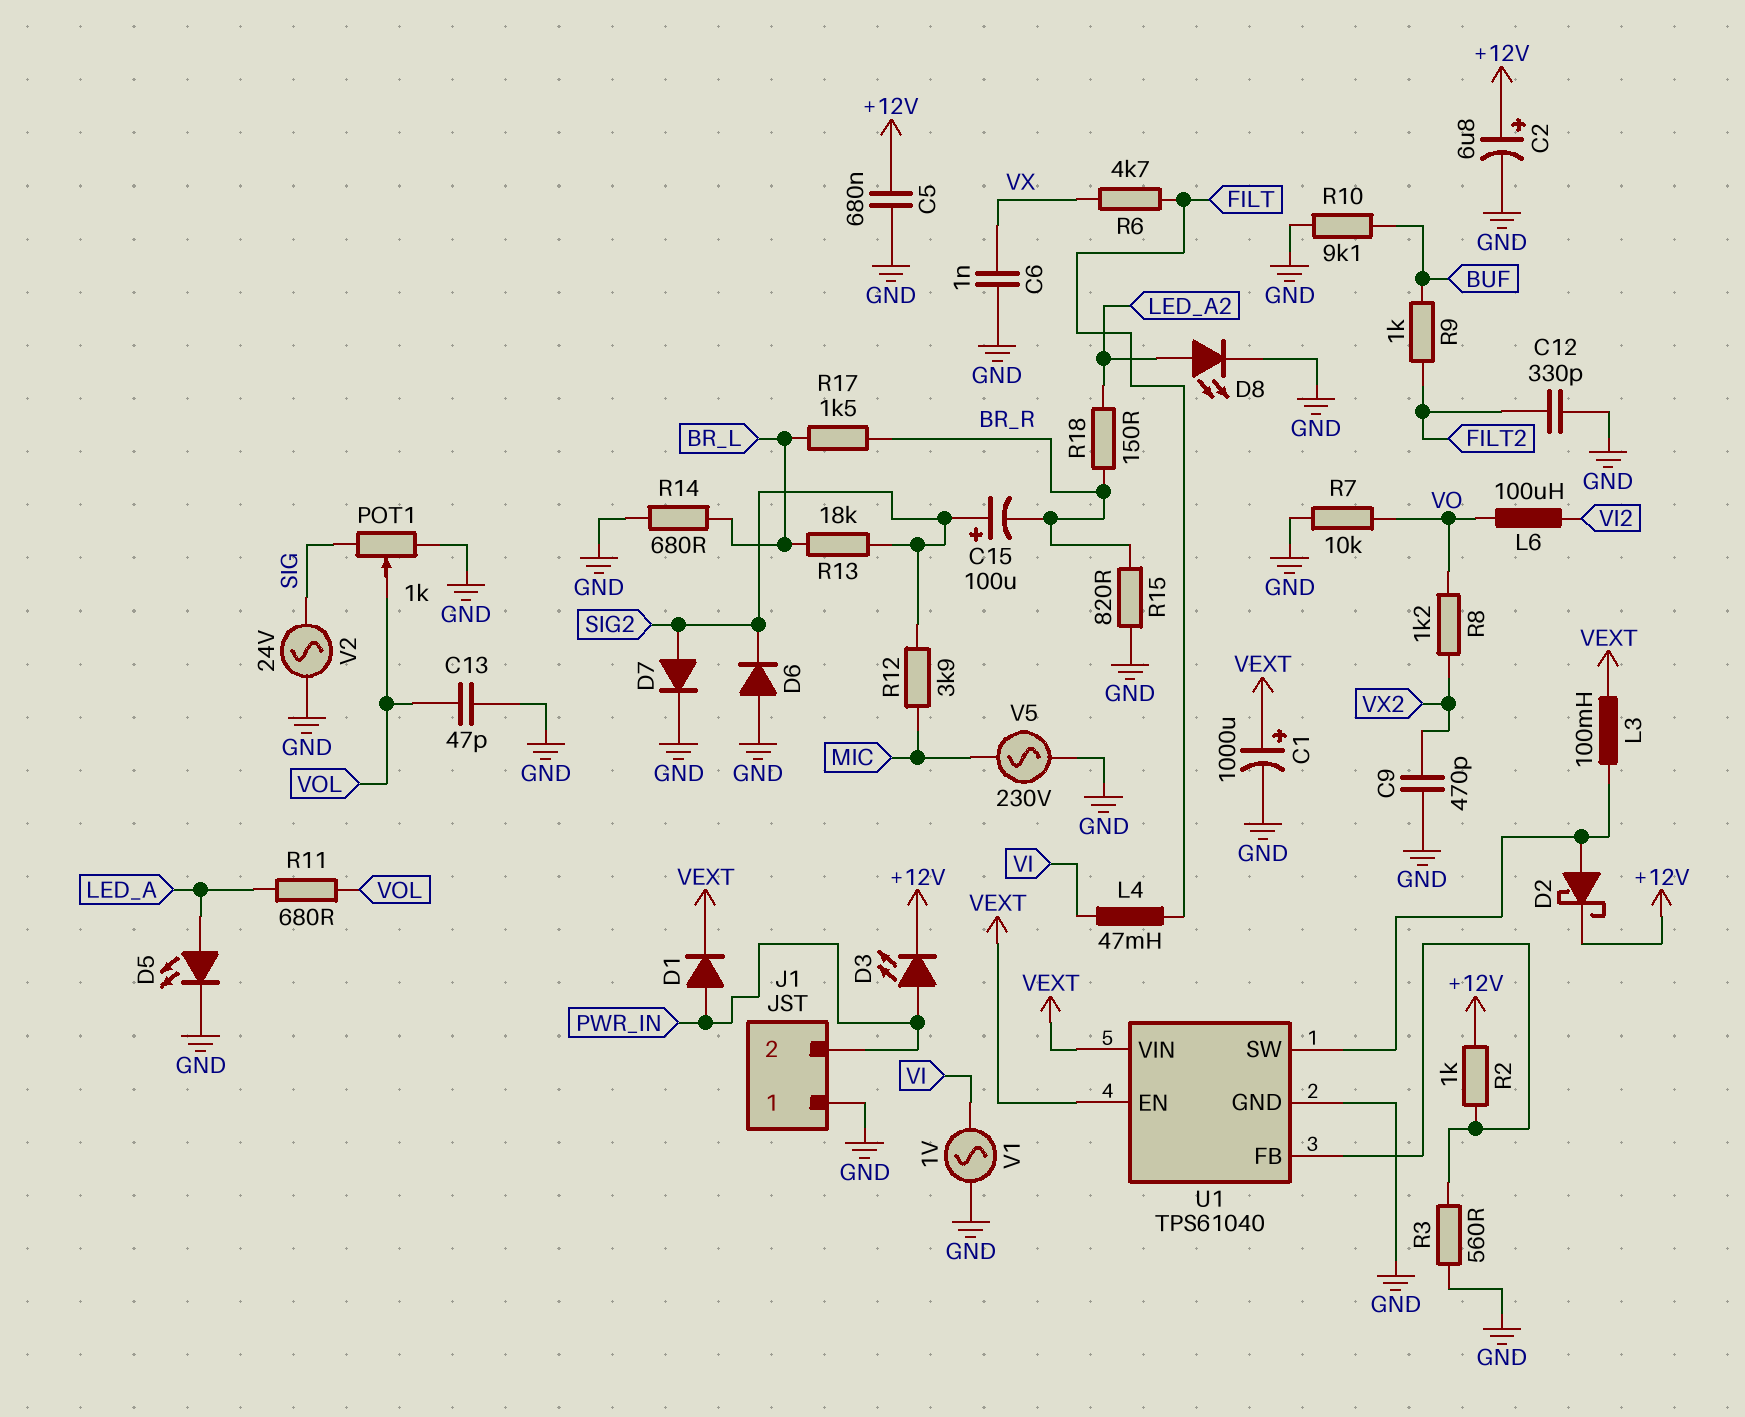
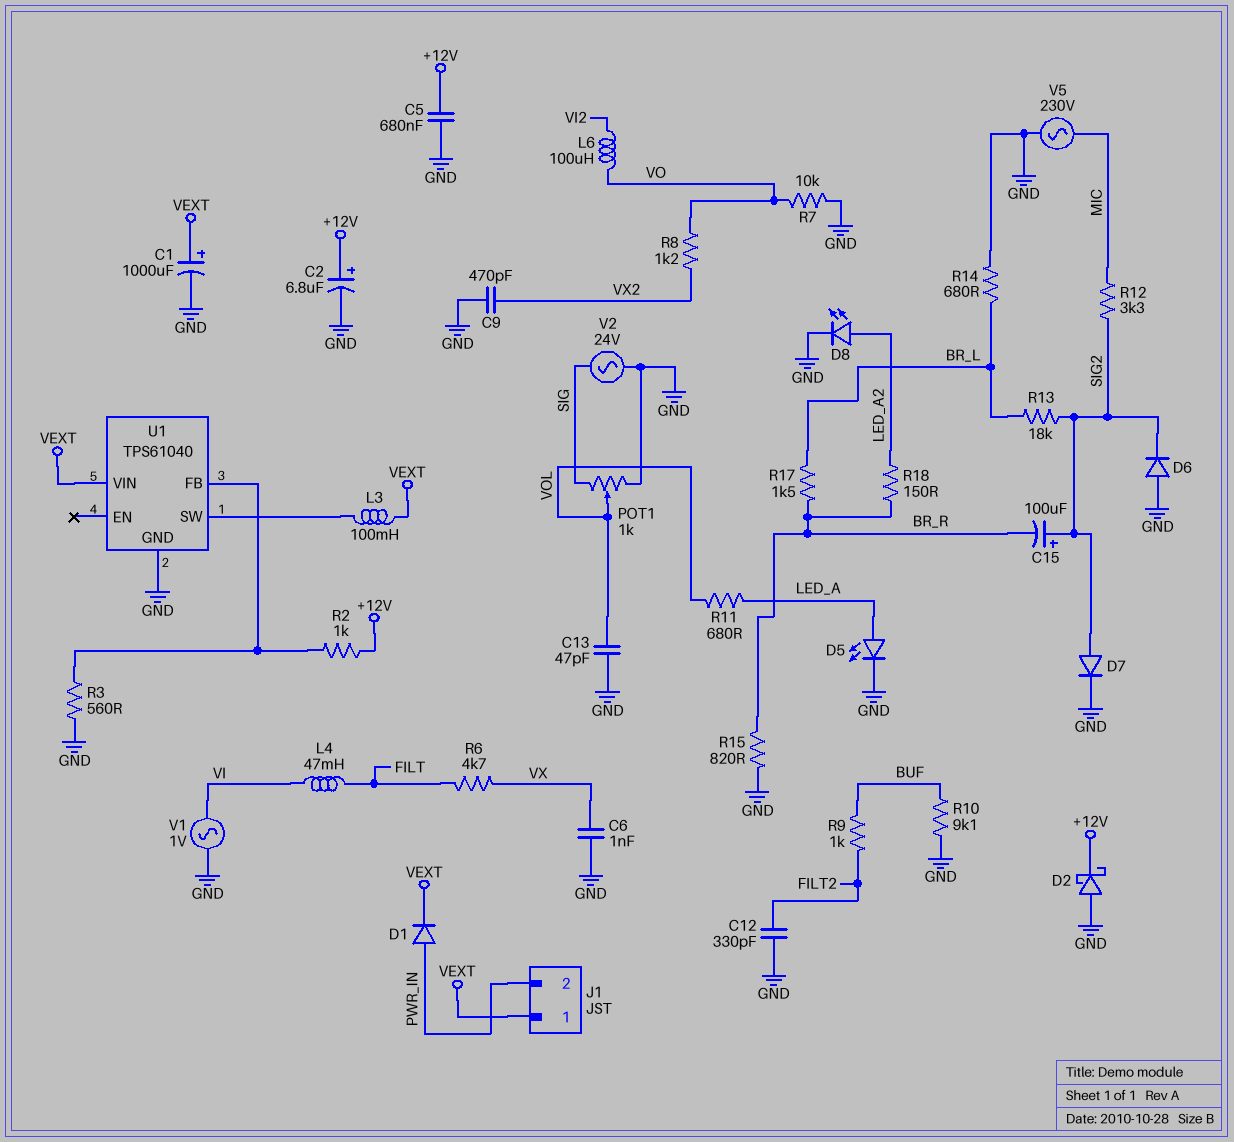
D2: schottky (A U1/SW, K +12V) -> schottky (A GND, K +12V)
D3: LED (A PWR_IN, K +12V) -> none
J1 pin 1: GND -> VEXT
R12: 3.9k (MIC, SIG2) -> 3.3k (MIC, SIG2)
U1 pin EN: VEXT -> none

